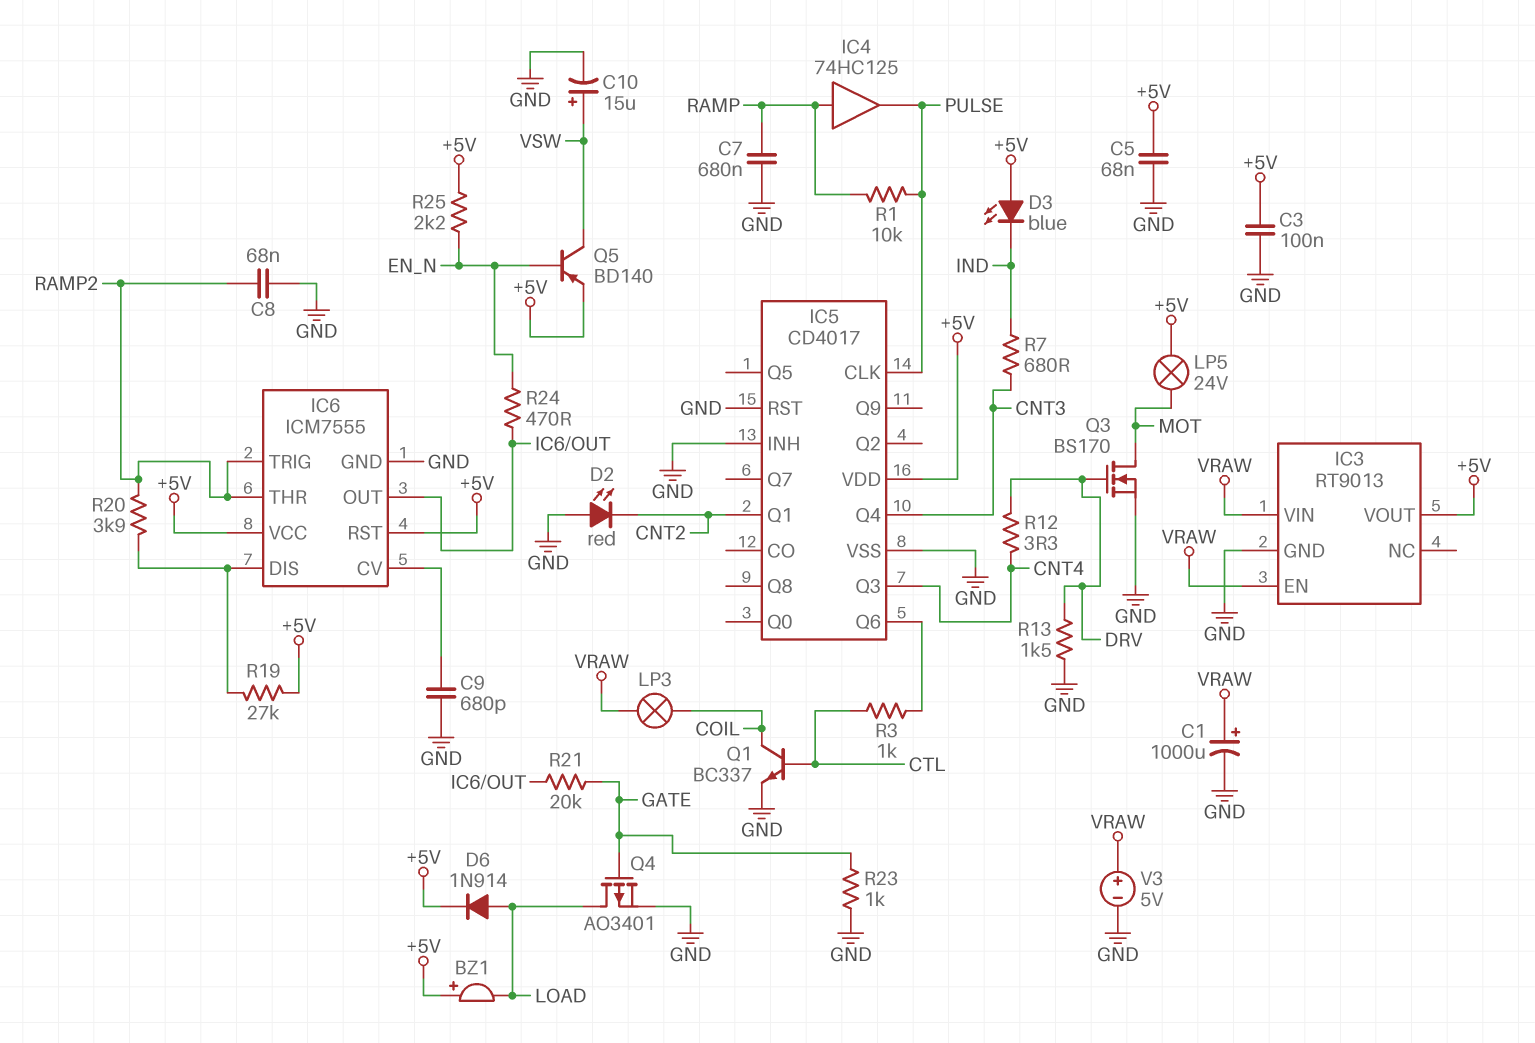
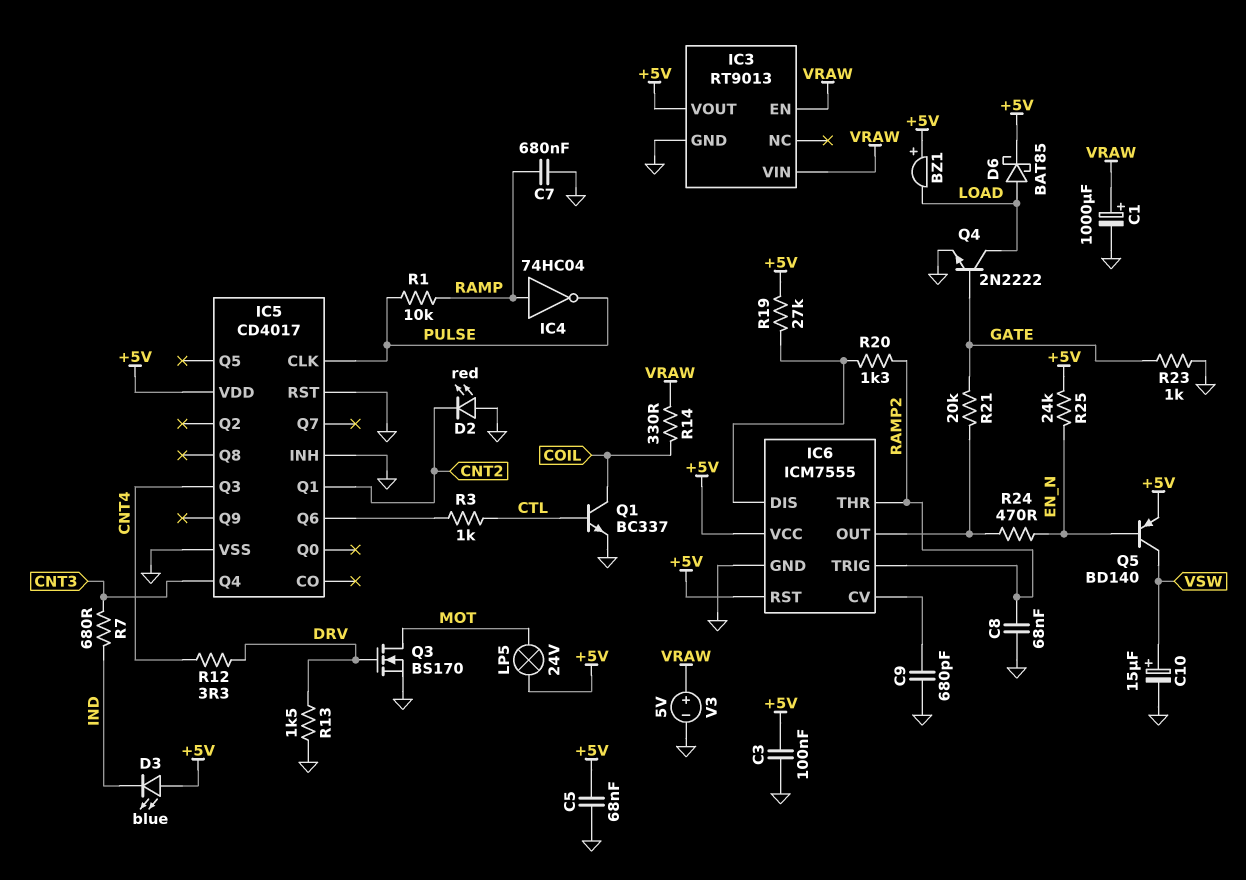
D6: diode 1N914 (A LOAD, K +5V) -> schottky BAT85 (A LOAD, K +5V)
IC4: buffer 74HC125 (in RAMP, out PULSE) -> NOT 74HC04 (in RAMP, out PULSE)
LP3: lamp (COIL, VRAW) -> none
Q4: PMOS AO3401 (G GATE, D LOAD, S GND) -> NPN 2N2222 (B GATE, C LOAD, E GND)
R14: none -> 330 (COIL, VRAW)
R20: 3.9k (IC6/DIS, RAMP2) -> 1.3k (IC6/DIS, RAMP2)
R25: 2.2k (+5V, EN_N) -> 24k (+5V, EN_N)

